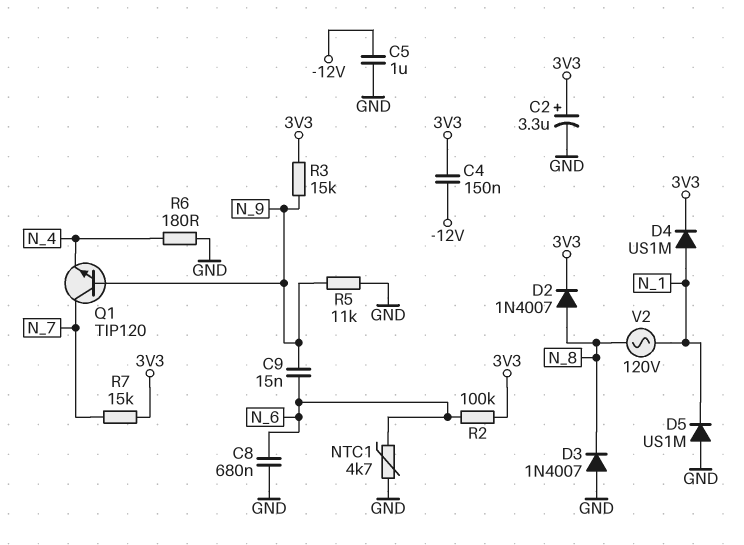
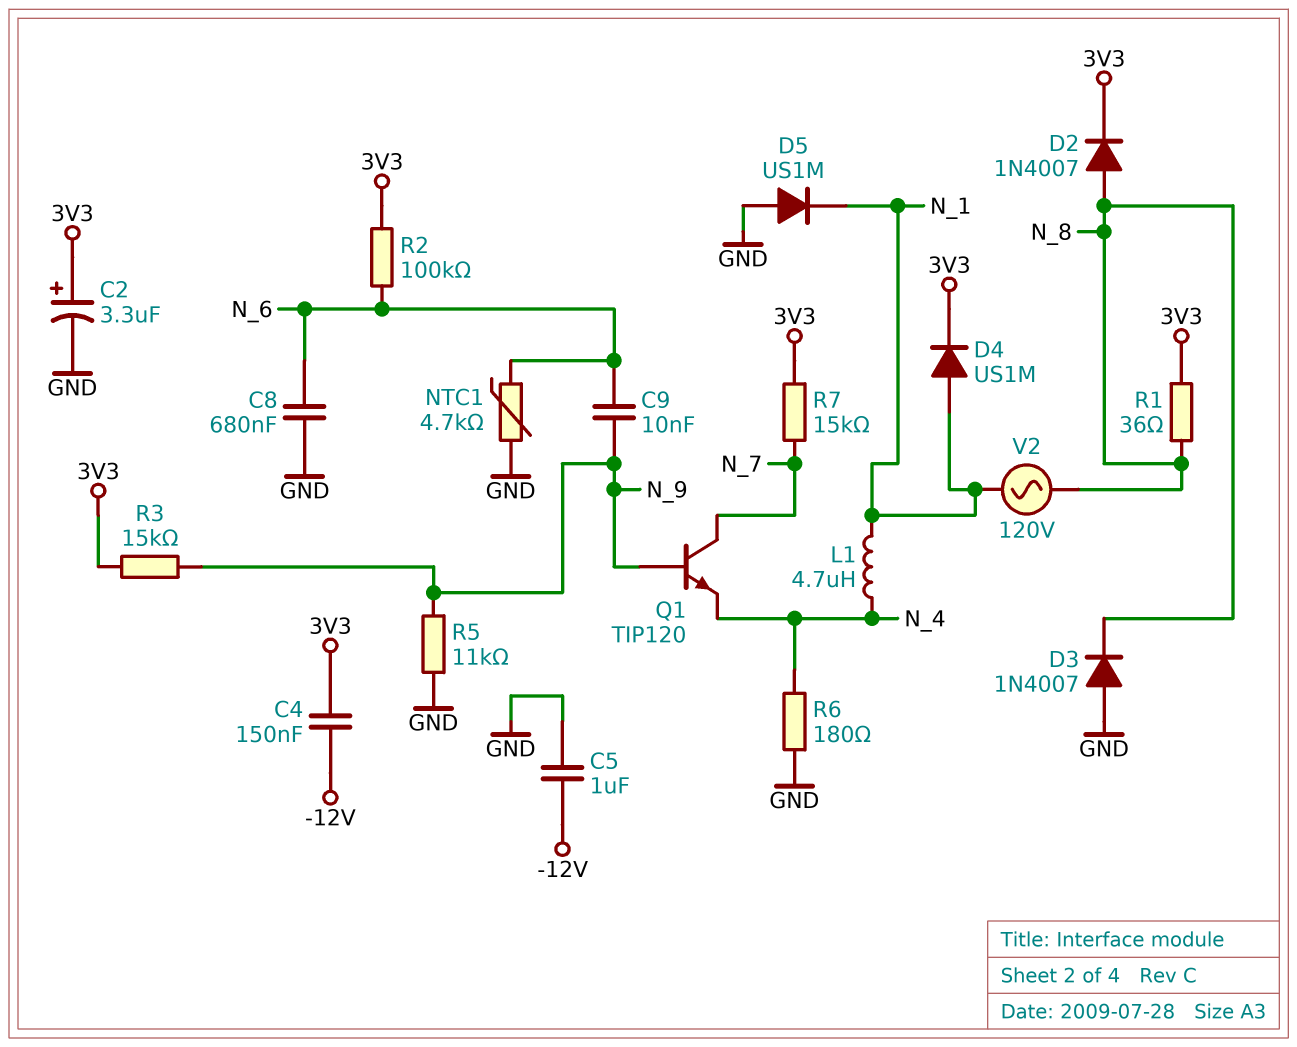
C9: 15nF (N_6, N_9) -> 10nF (N_6, N_9)
L1: none -> 4.7uH (N_1, N_4)
R1: none -> 36 (3V3, N_8)

